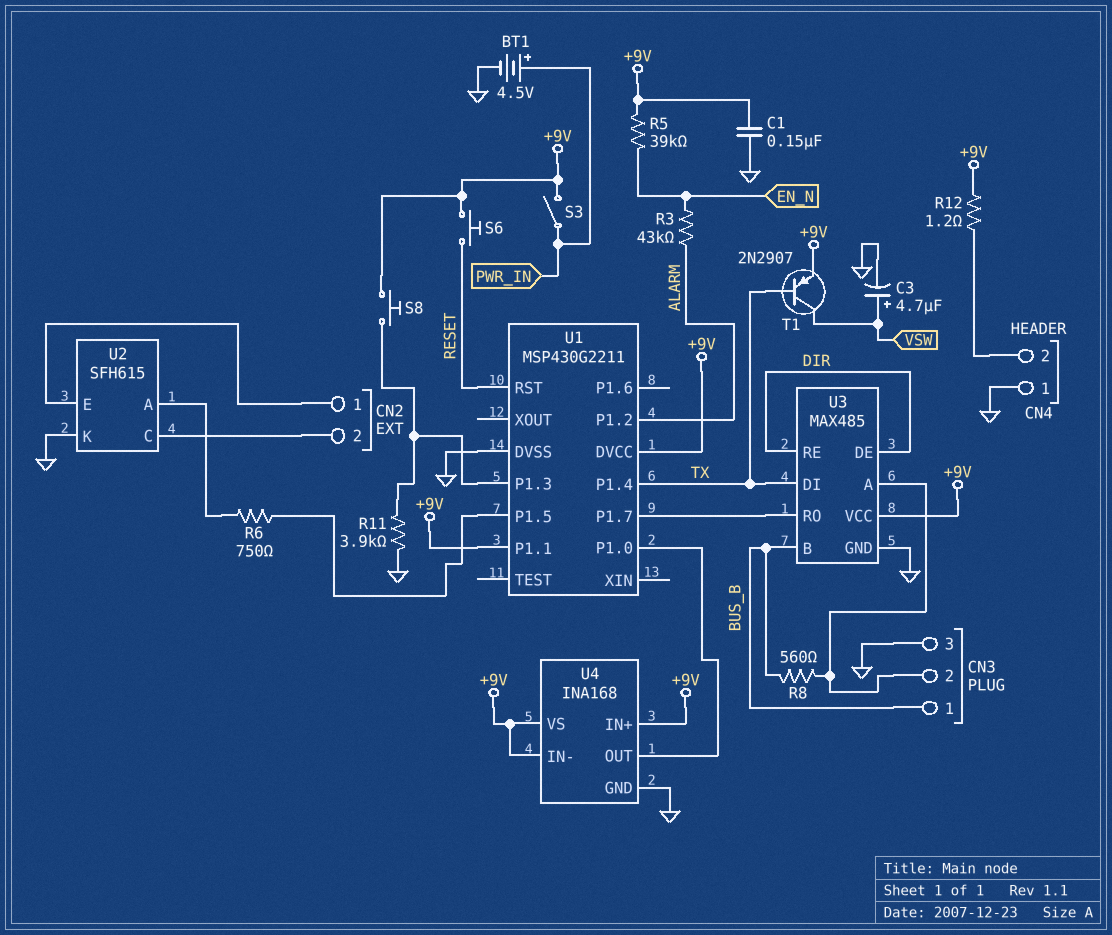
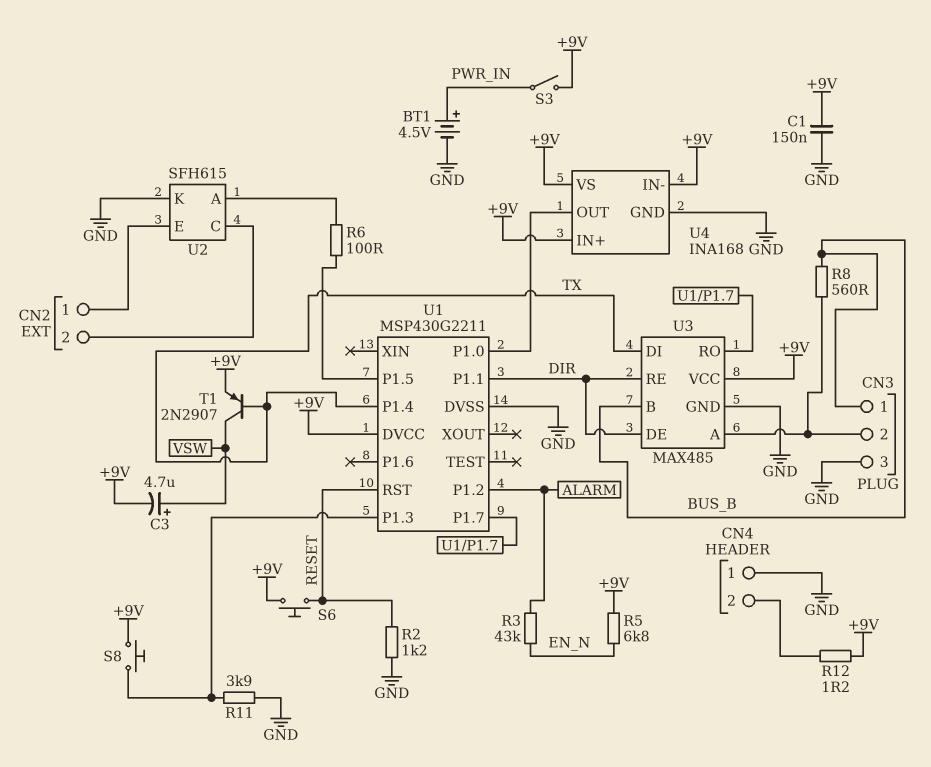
C3: 4.7uF (plus VSW, minus GND) -> 4.7uF (plus VSW, minus +9V)
R2: none -> 1.2k (GND, RESET)
R5: 39k (+9V, EN_N) -> 6.8k (+9V, EN_N)
R6: 750 (U1/P1.5, U2/A) -> 100 (U1/P1.5, U2/A)
U1 pin P1.1: +9V -> DIR

